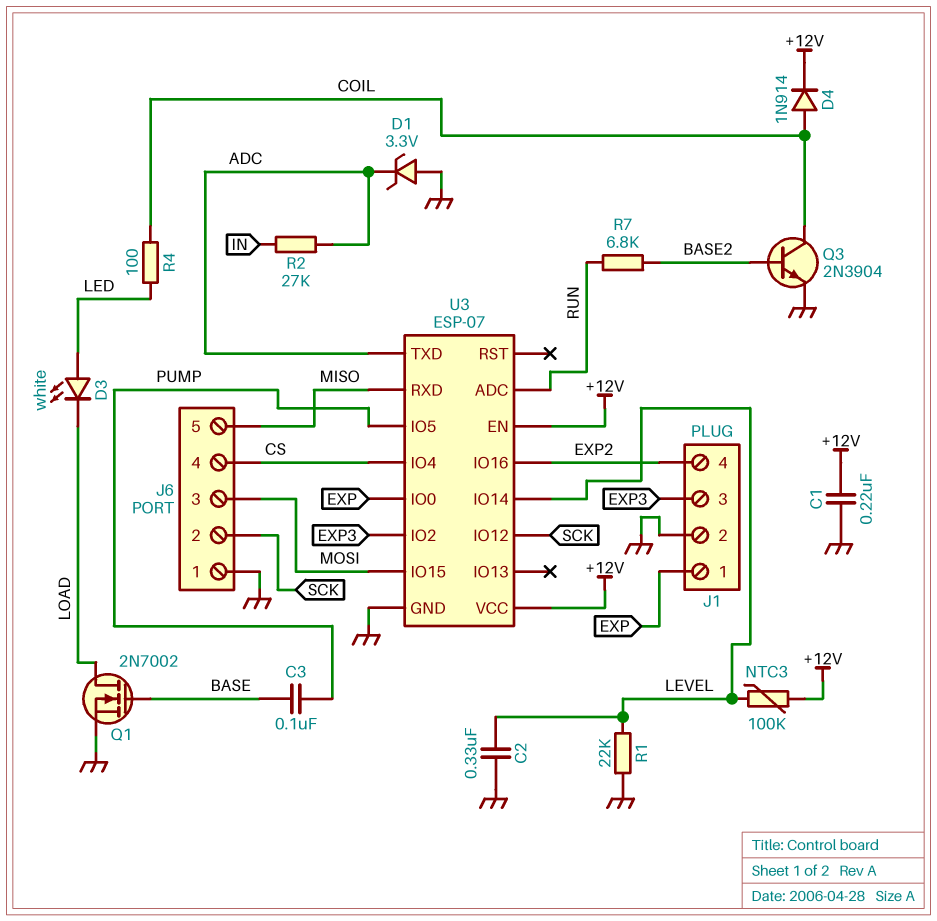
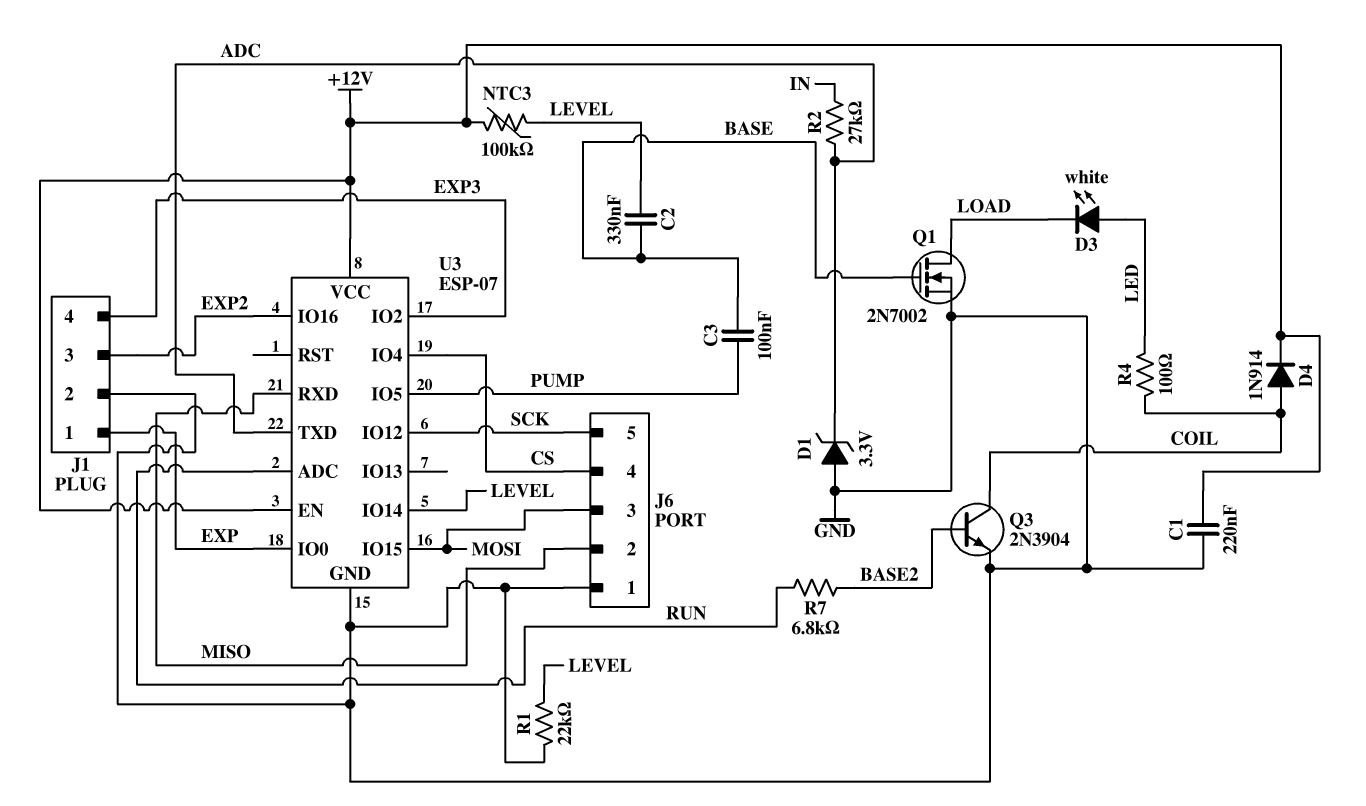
C2: 330nF (GND, LEVEL) -> 330nF (BASE, LEVEL)
J1 pin 3: EXP3 -> EXP2
J1 pin 4: EXP2 -> EXP3
J6 pin 2: SCK -> MISO
J6 pin 5: MISO -> SCK

